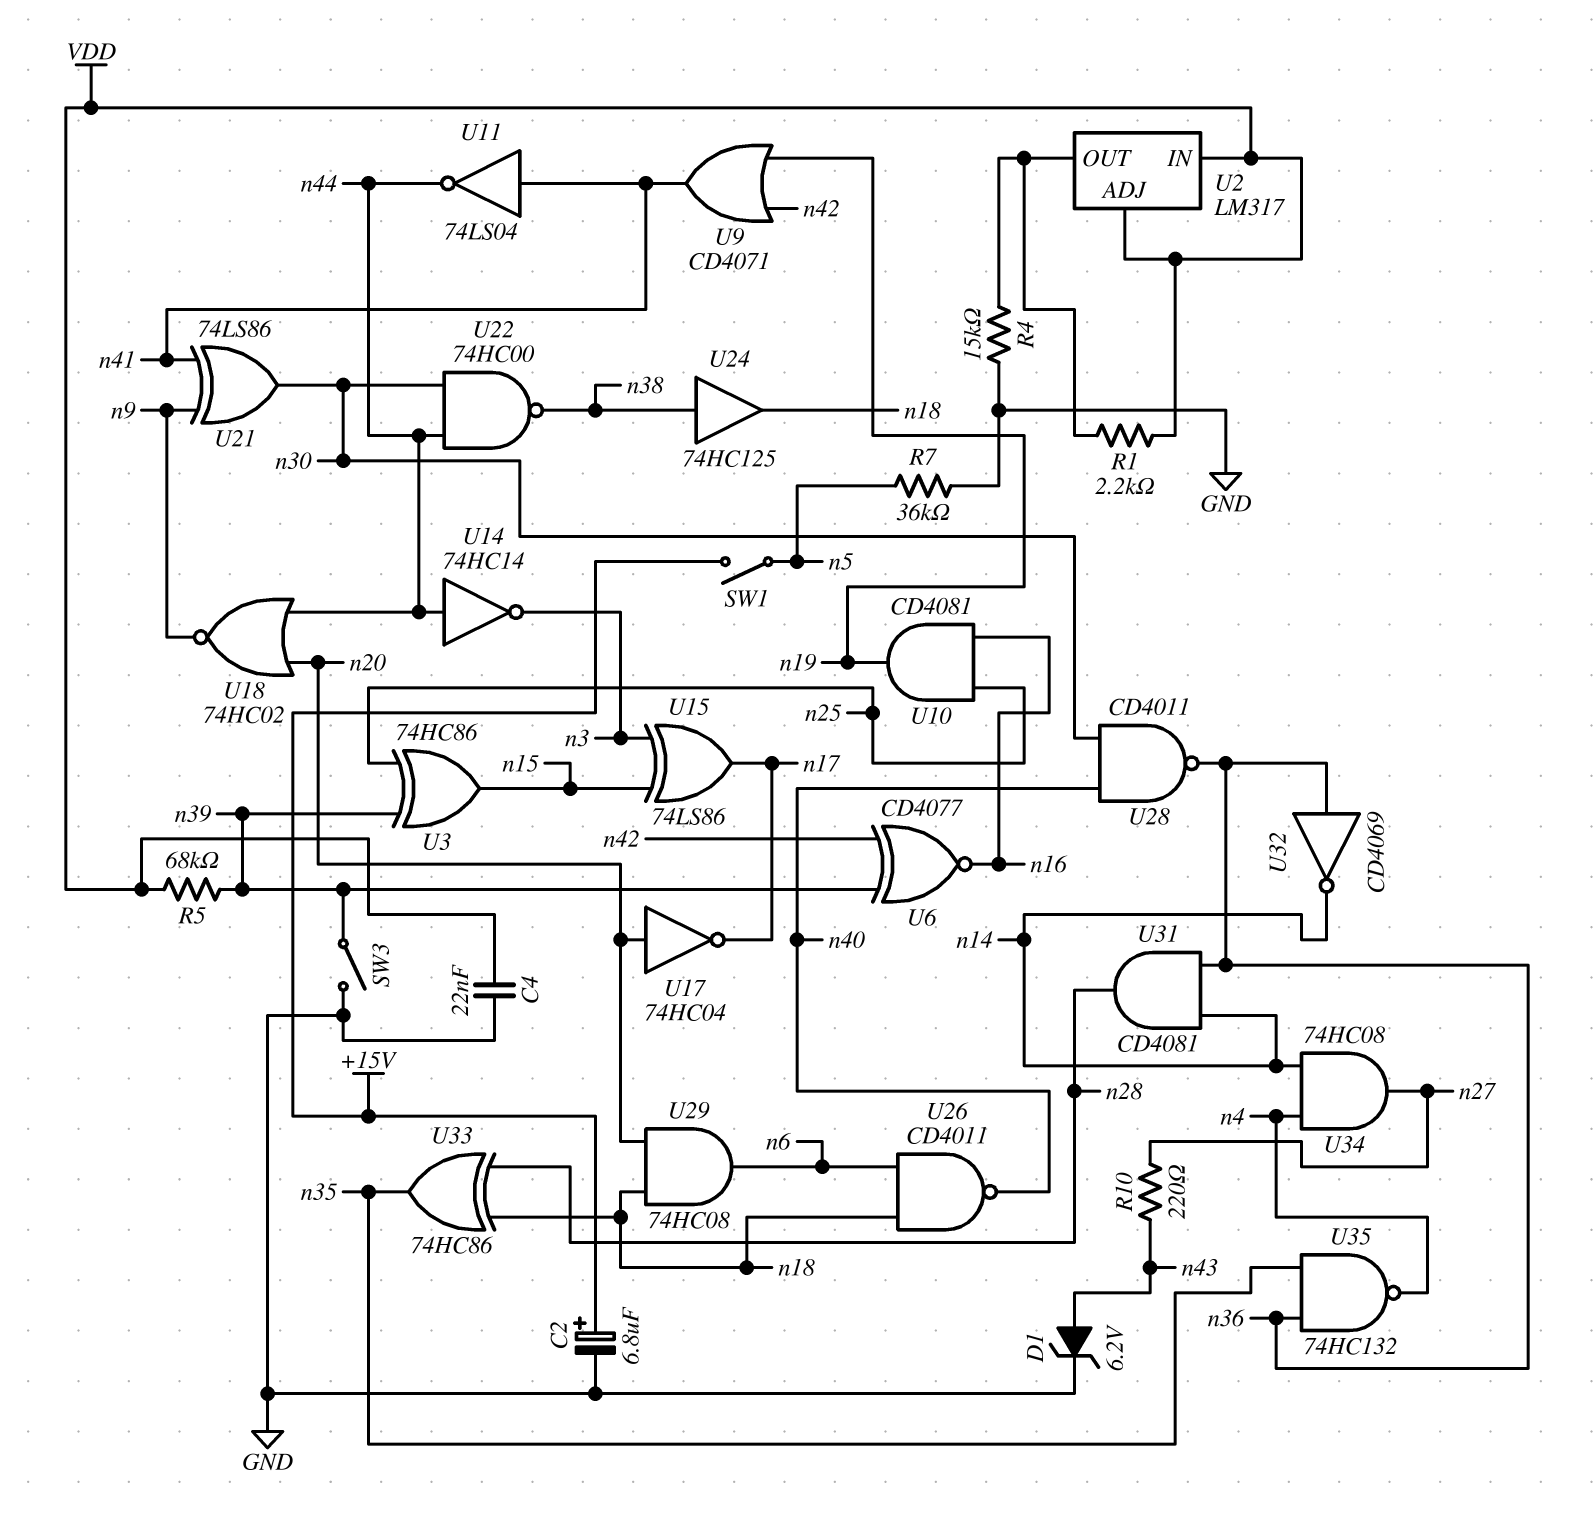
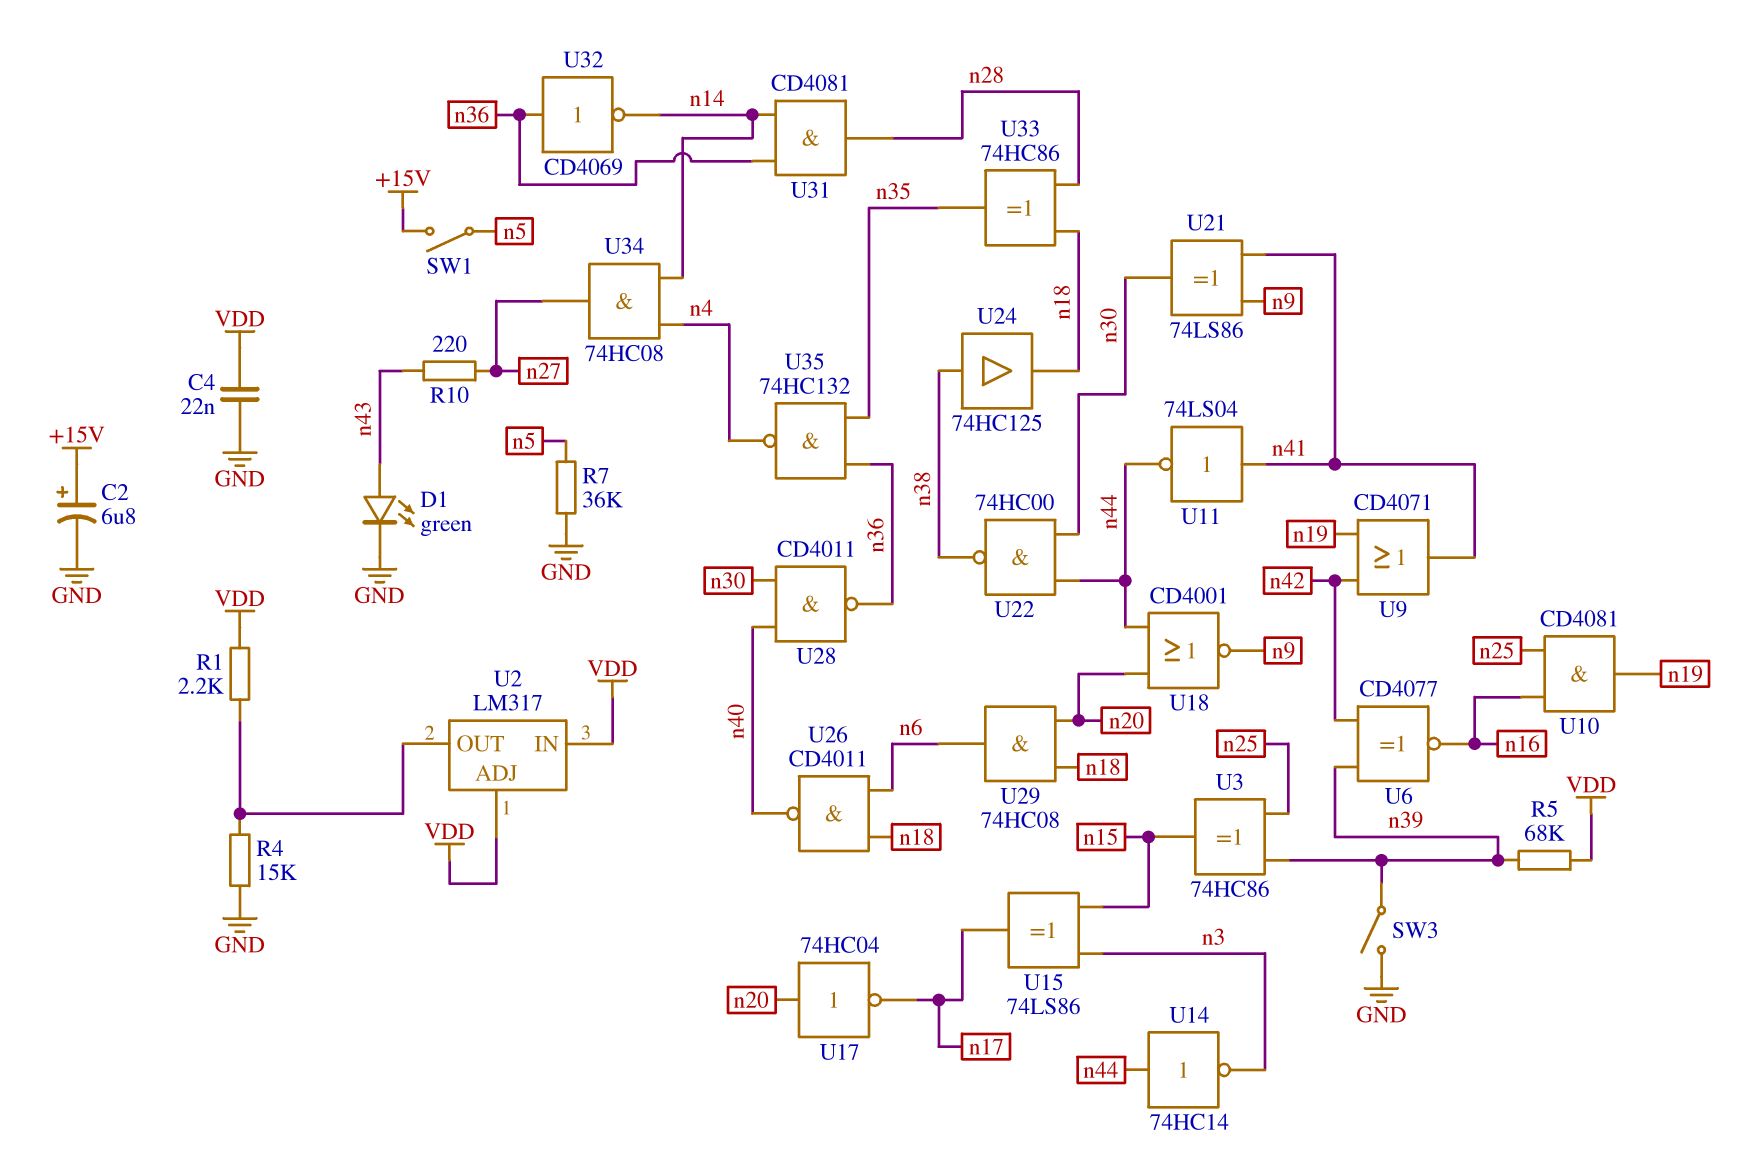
D1: zener 6.2V (A n43, K GND) -> LED green (A n43, K GND)
U18: NOR 74HC02 (in n20, in n44, out n9) -> NOR CD4001 (in n20, in n44, out n9)

